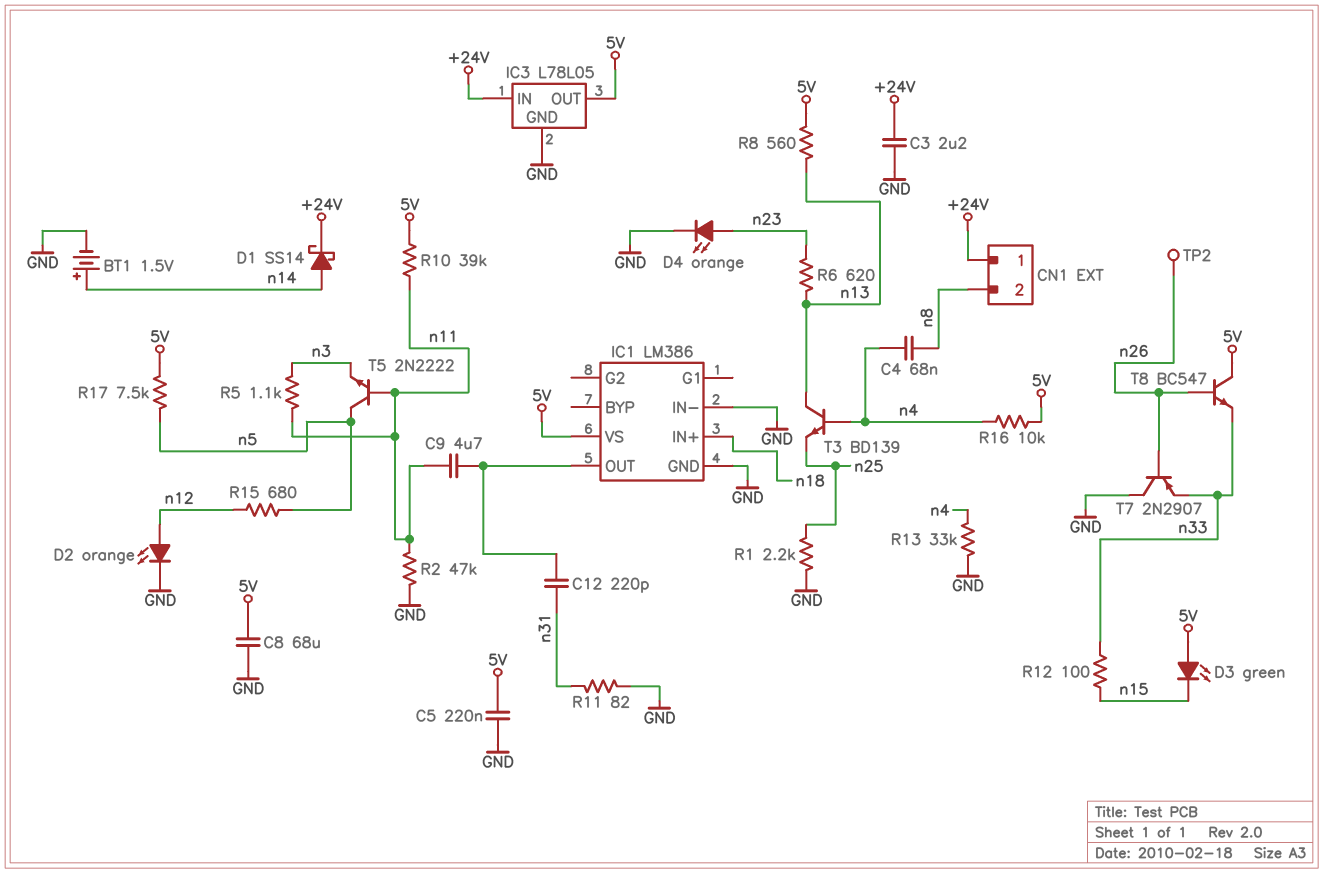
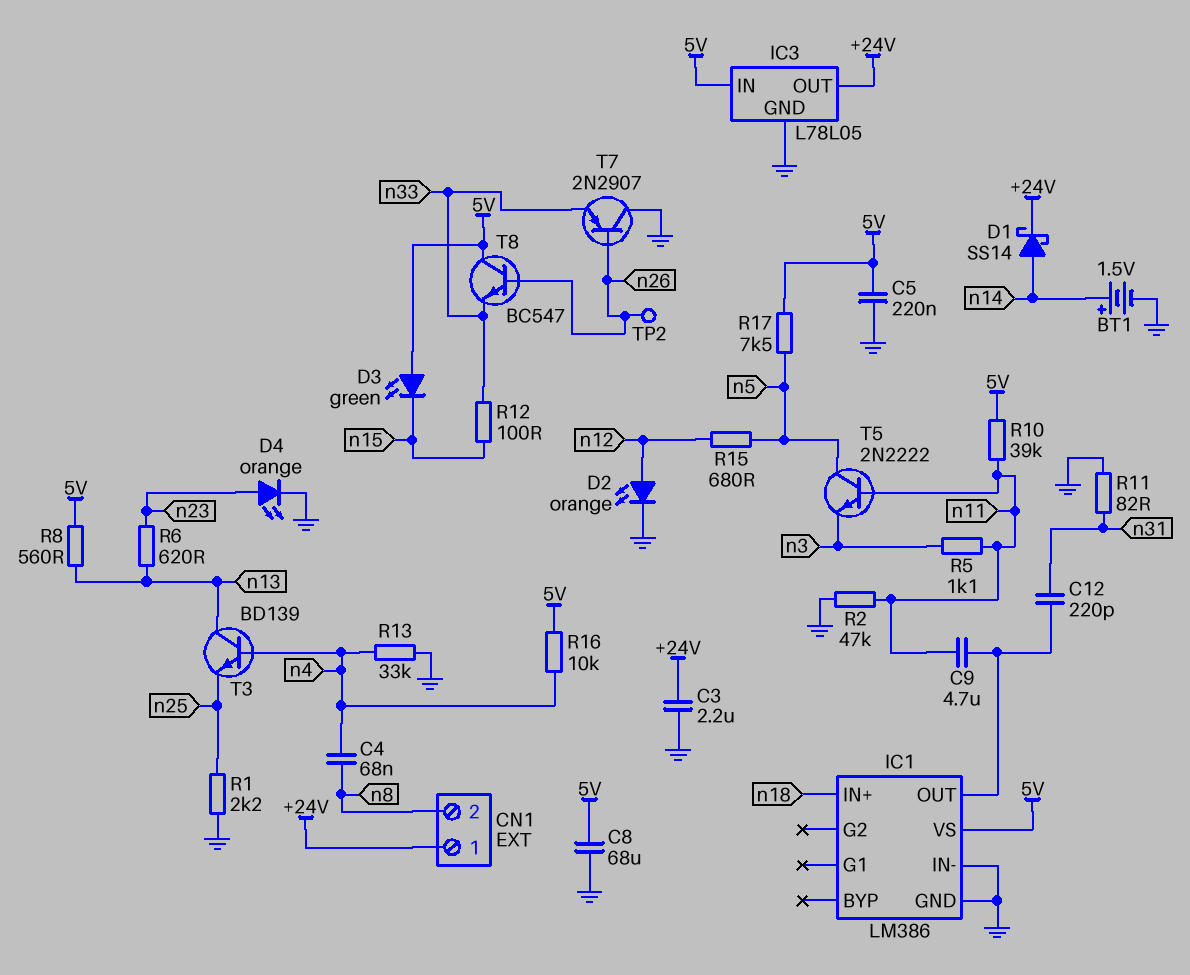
IC3 pin IN: +24V -> 5V
IC3 pin OUT: 5V -> +24V

